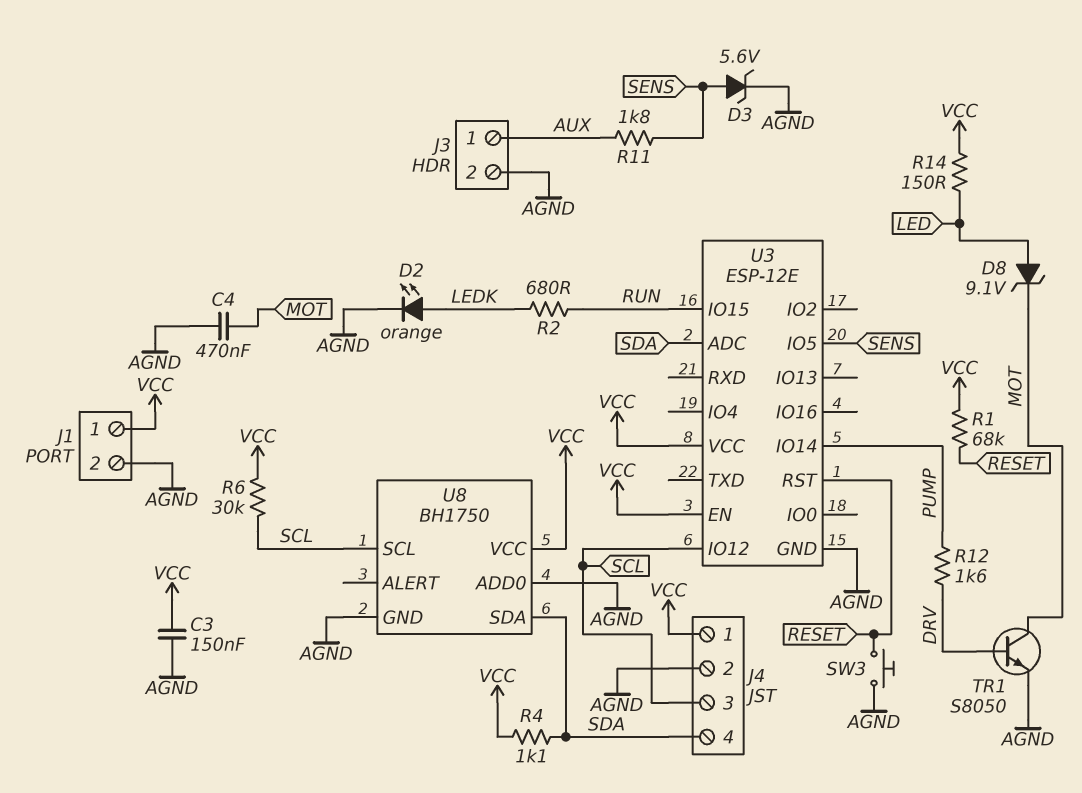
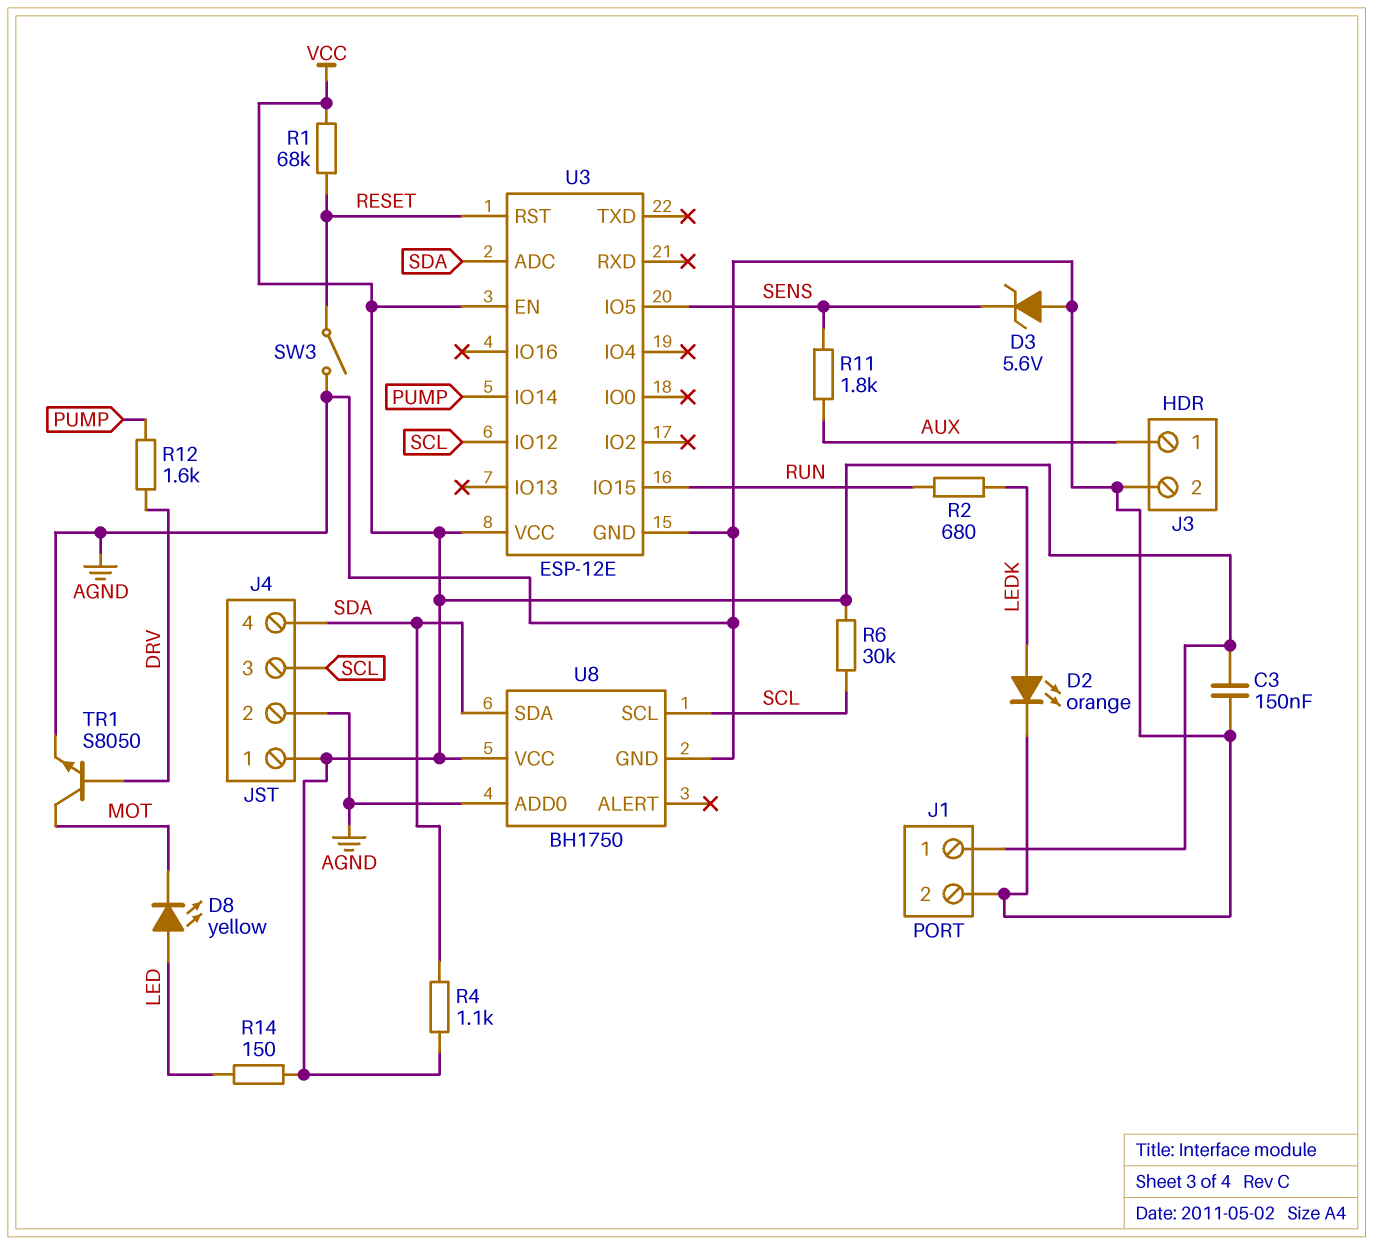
C4: 470nF (AGND, MOT) -> none
D3: zener 5.6V (A SENS, K AGND) -> zener 5.6V (A AGND, K SENS)
D8: zener 9.1V (A LED, K MOT) -> LED yellow (A LED, K MOT)
SW3: button (AGND, RESET) -> switch (AGND, RESET)

